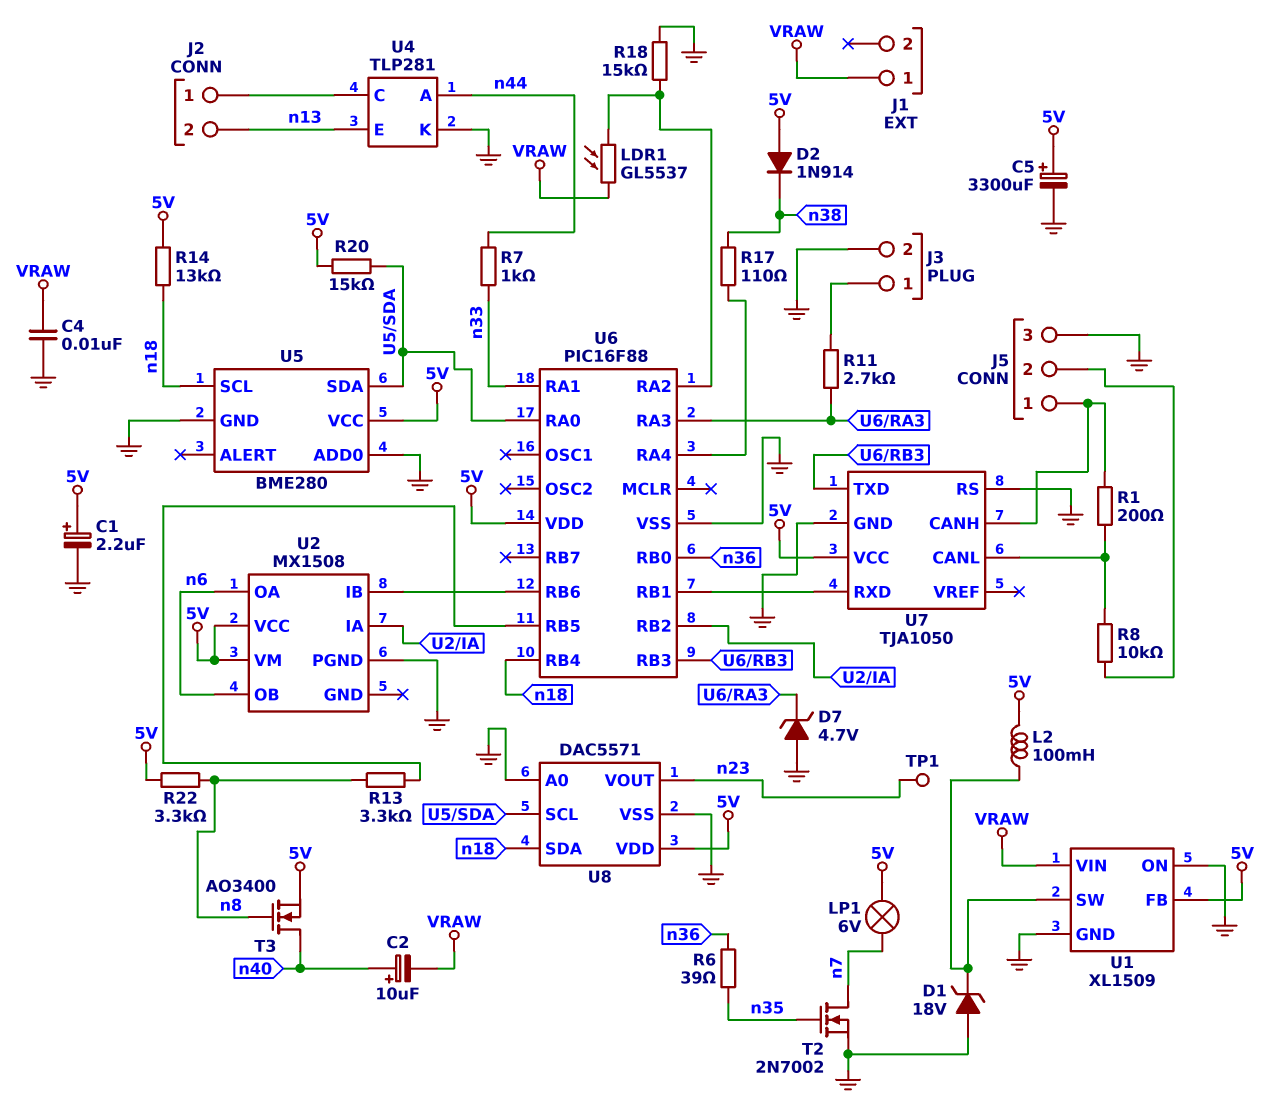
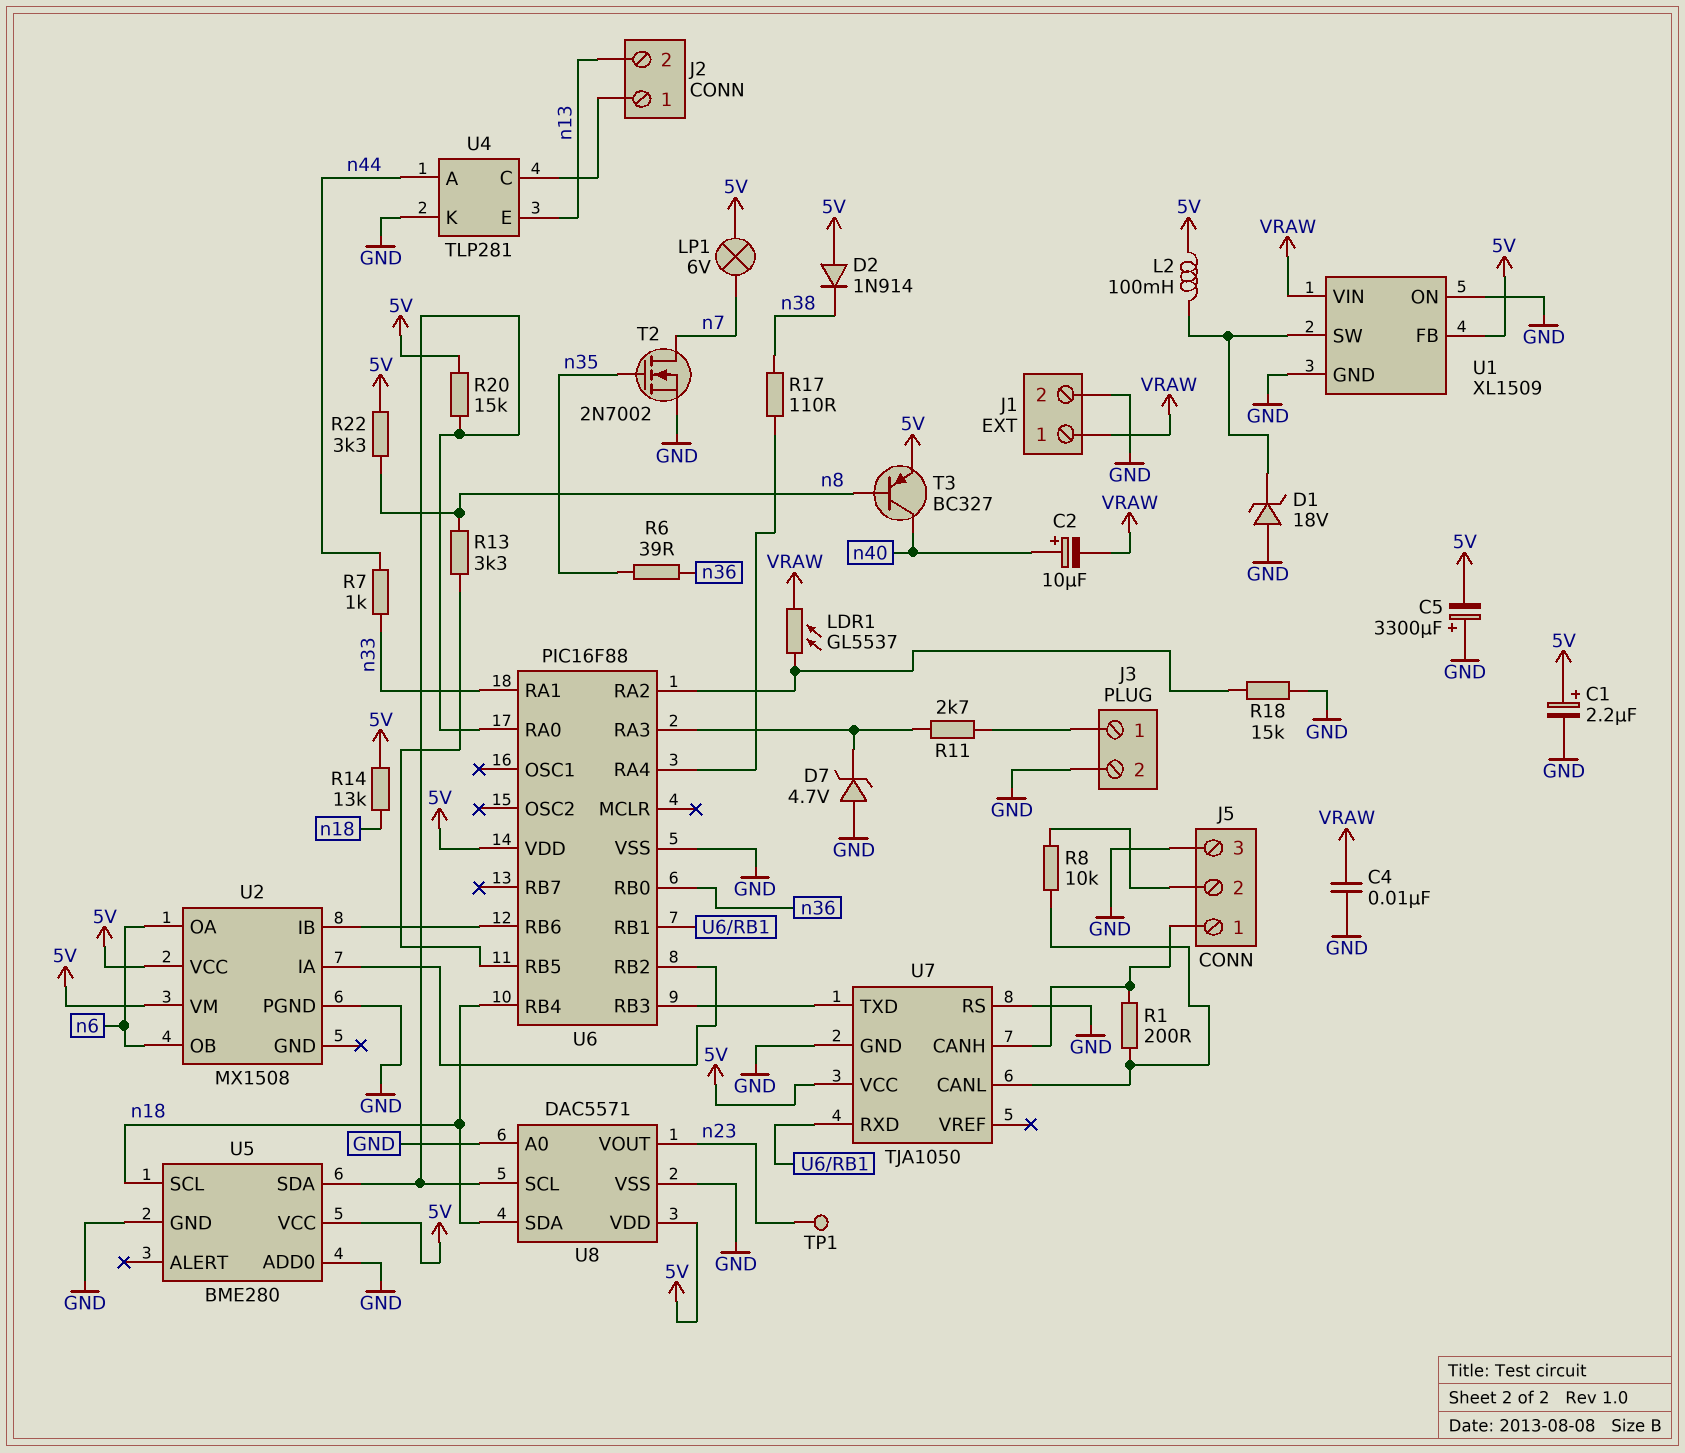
C5: 3300uF (plus 5V, minus GND) -> 3300uF (plus GND, minus 5V)
J1 pin 2: none -> GND
T3: NMOS AO3400 (G n8, D n40, S 5V) -> PNP BC327 (B n8, C n40, E 5V)

